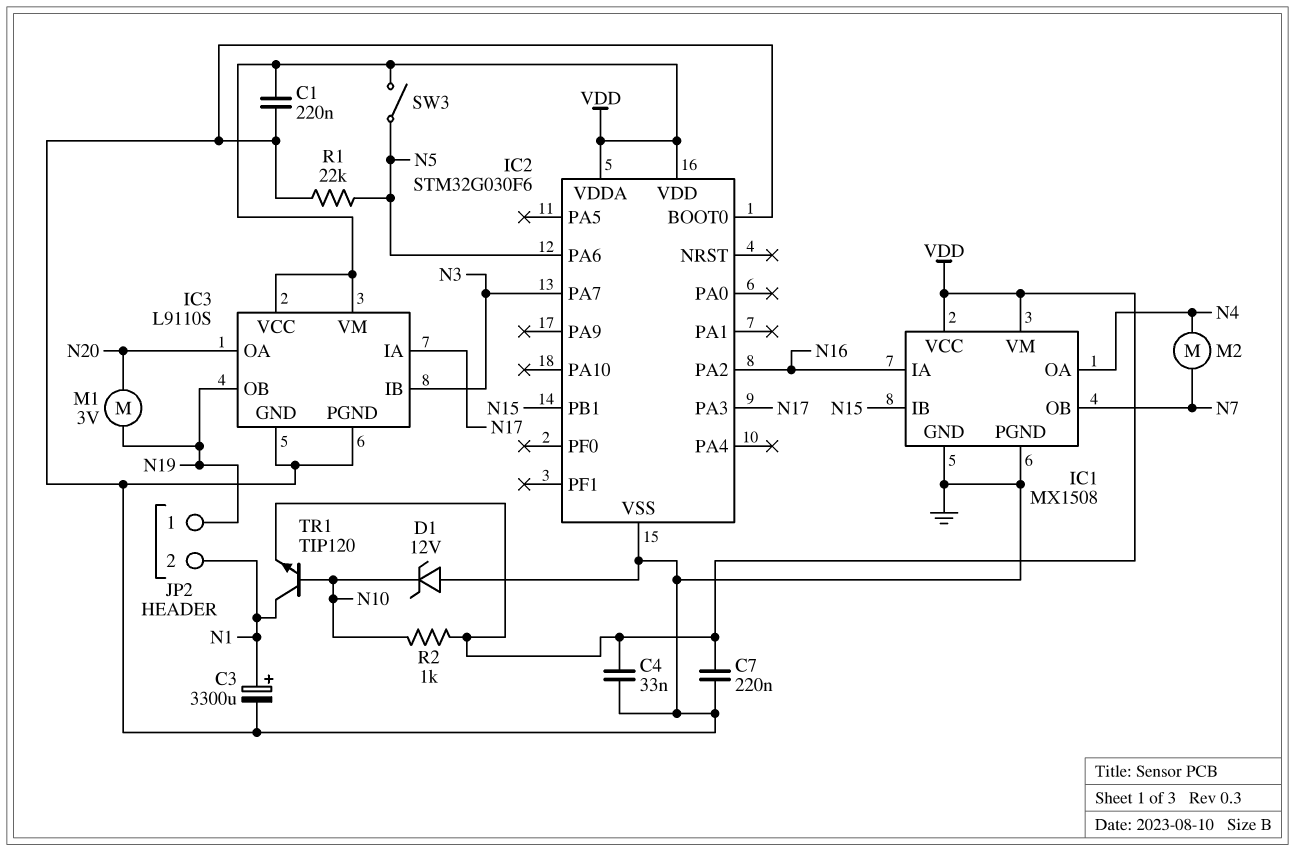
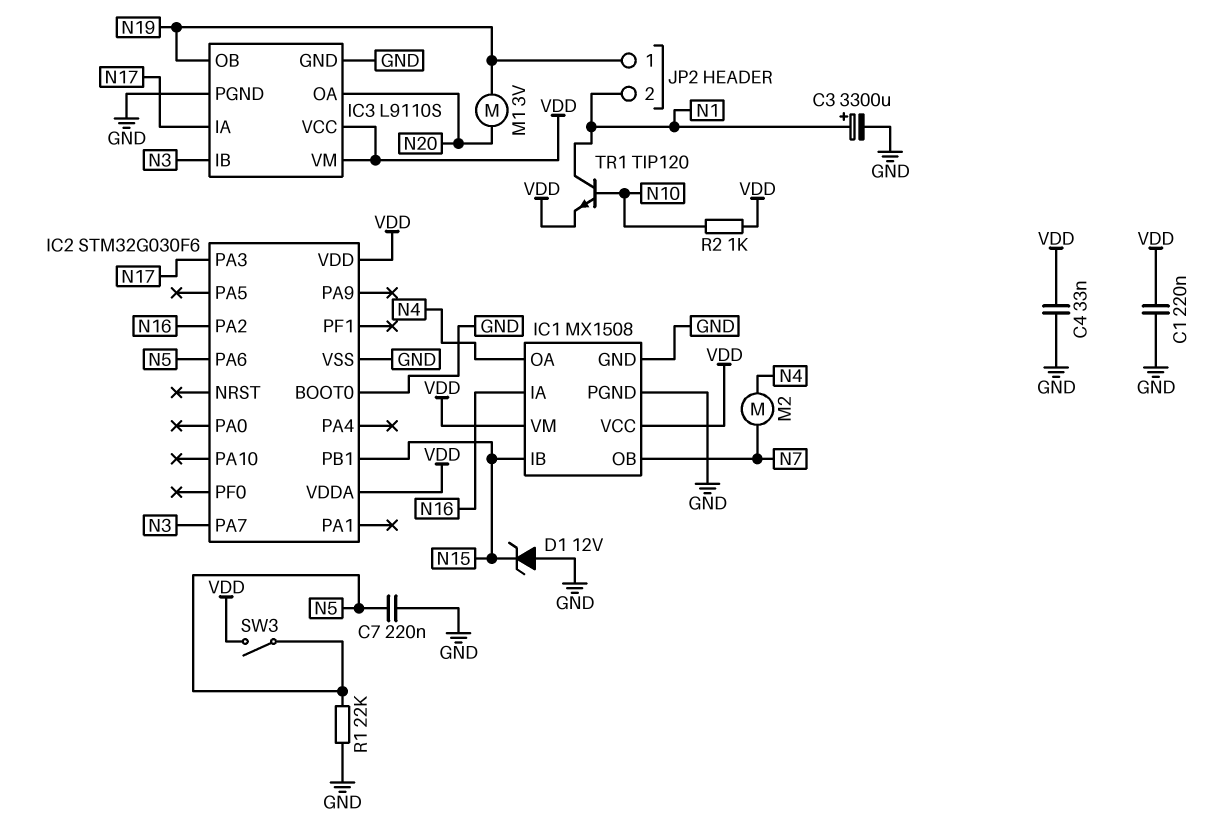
C7: 220nF (GND, VDD) -> 220nF (GND, N5)
D1: zener 12V (A GND, K N10) -> zener 12V (A GND, K N15)

